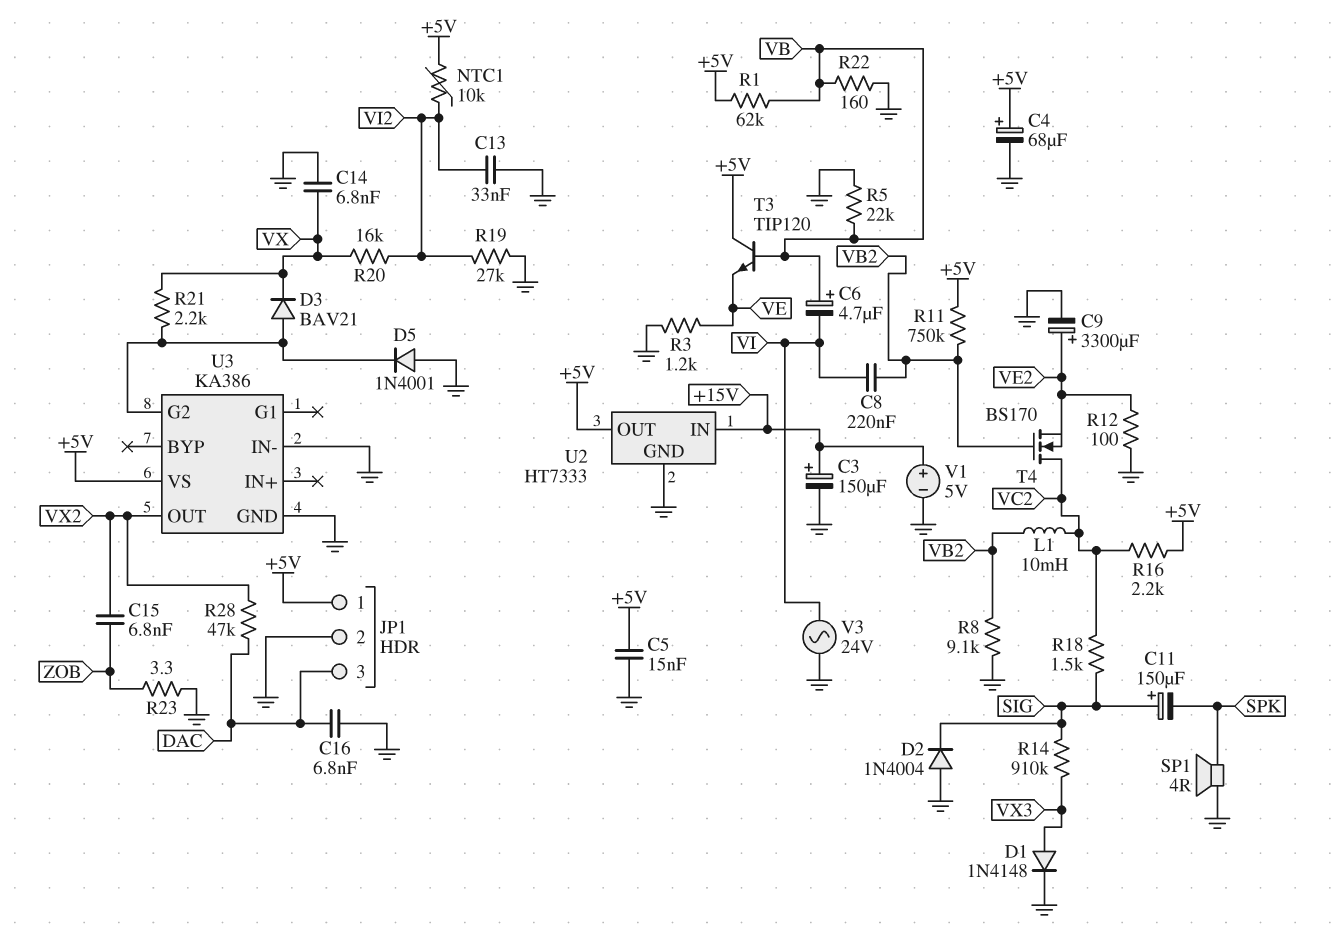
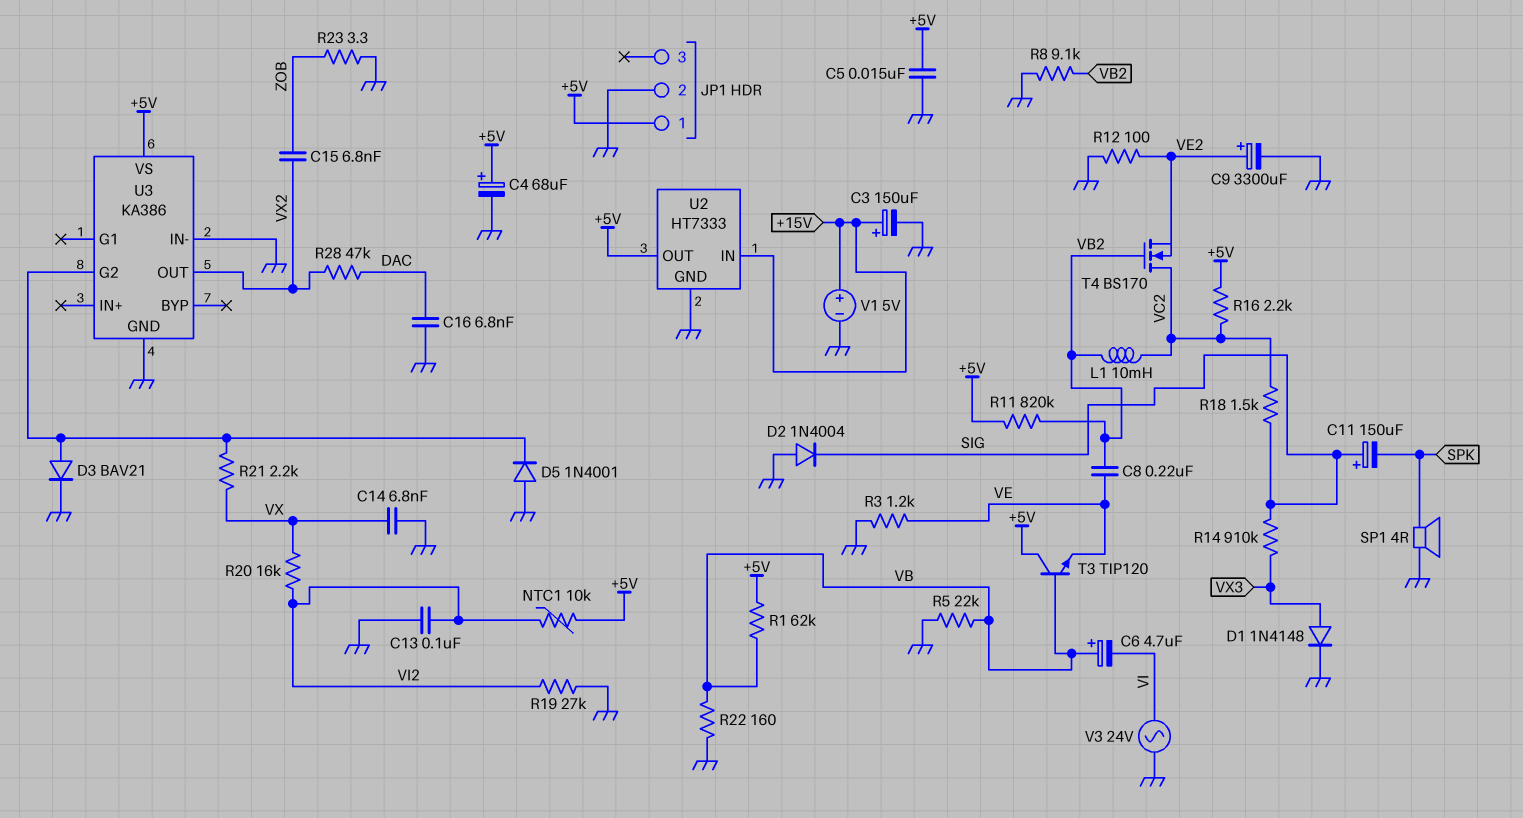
C8: 220nF (VB2, VI) -> 220nF (VB2, VE)
C13: 33nF (GND, VI2) -> 100nF (GND, VI2)
D3: diode BAV21 (A U3/G2, K VX) -> diode BAV21 (A U3/G2, K GND)
JP1 pin 3: DAC -> none
R11: 750k (+5V, VB2) -> 820k (+5V, VB2)

